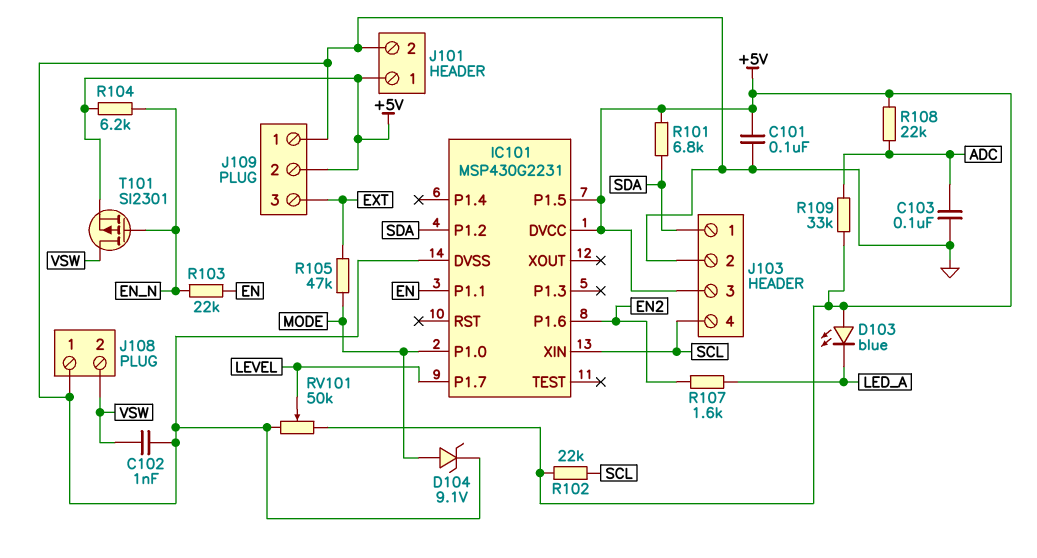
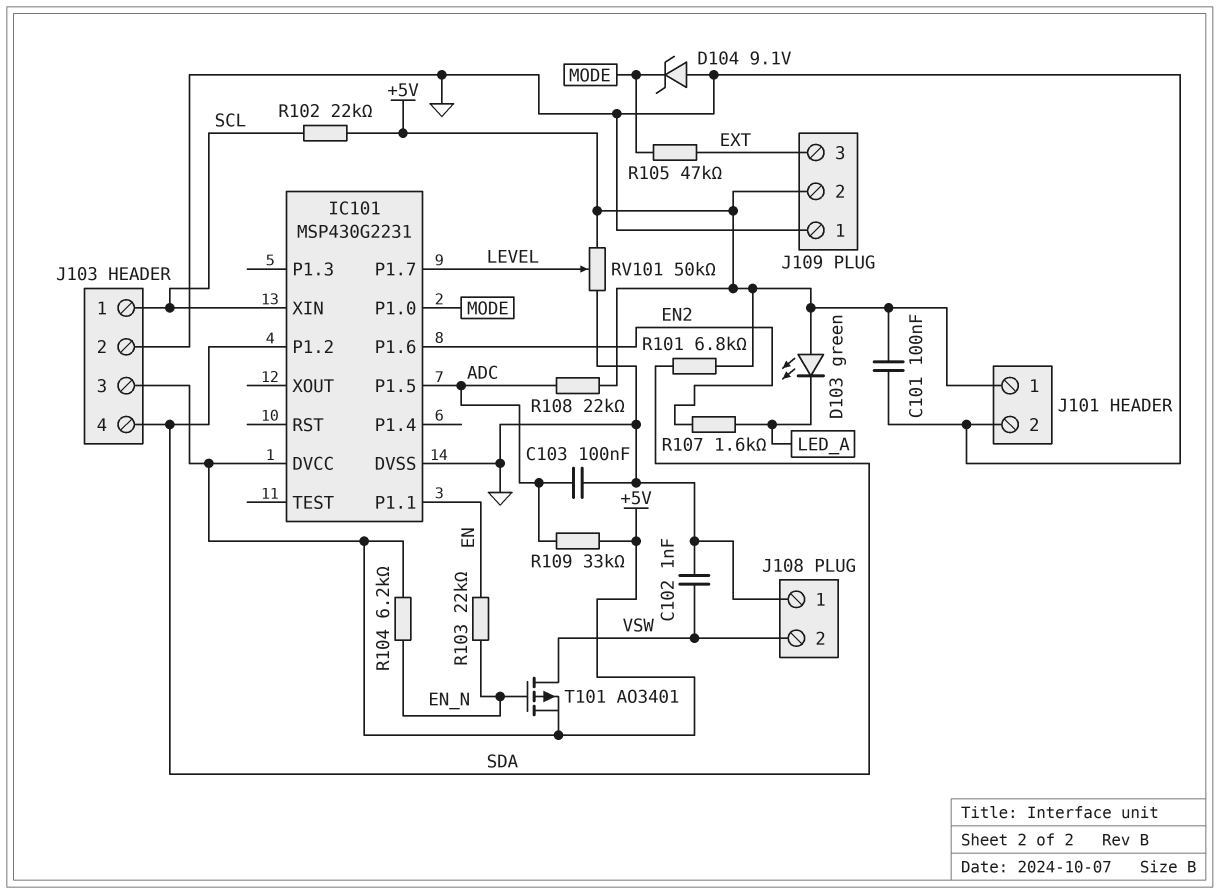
D103: LED blue (A +5V, K LED_A) -> LED green (A +5V, K LED_A)
D104: zener 9.1V (A MODE, K GND) -> zener 9.1V (A GND, K MODE)
IC101 pin P1.5: +5V -> ADC
J103 pin 1: SDA -> SCL
J103 pin 4: SCL -> SDA
T101: PMOS SI2301 (G EN_N, D VSW, S +5V) -> PMOS AO3401 (G EN_N, D VSW, S +5V)

